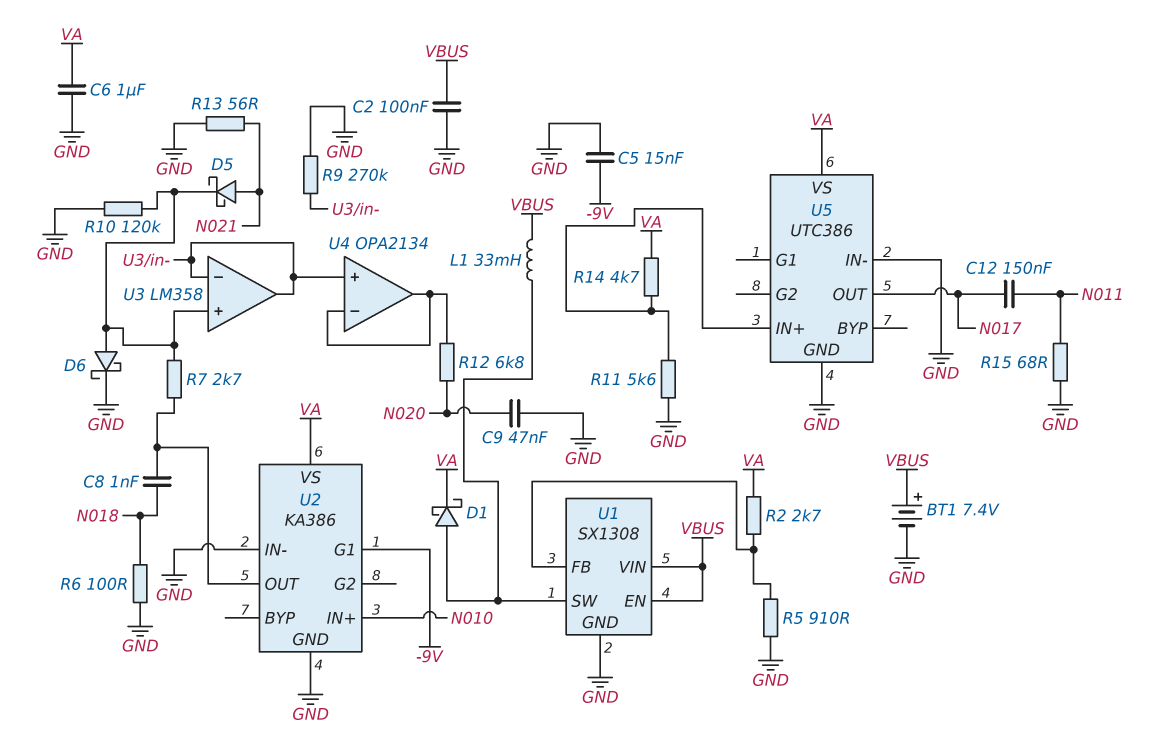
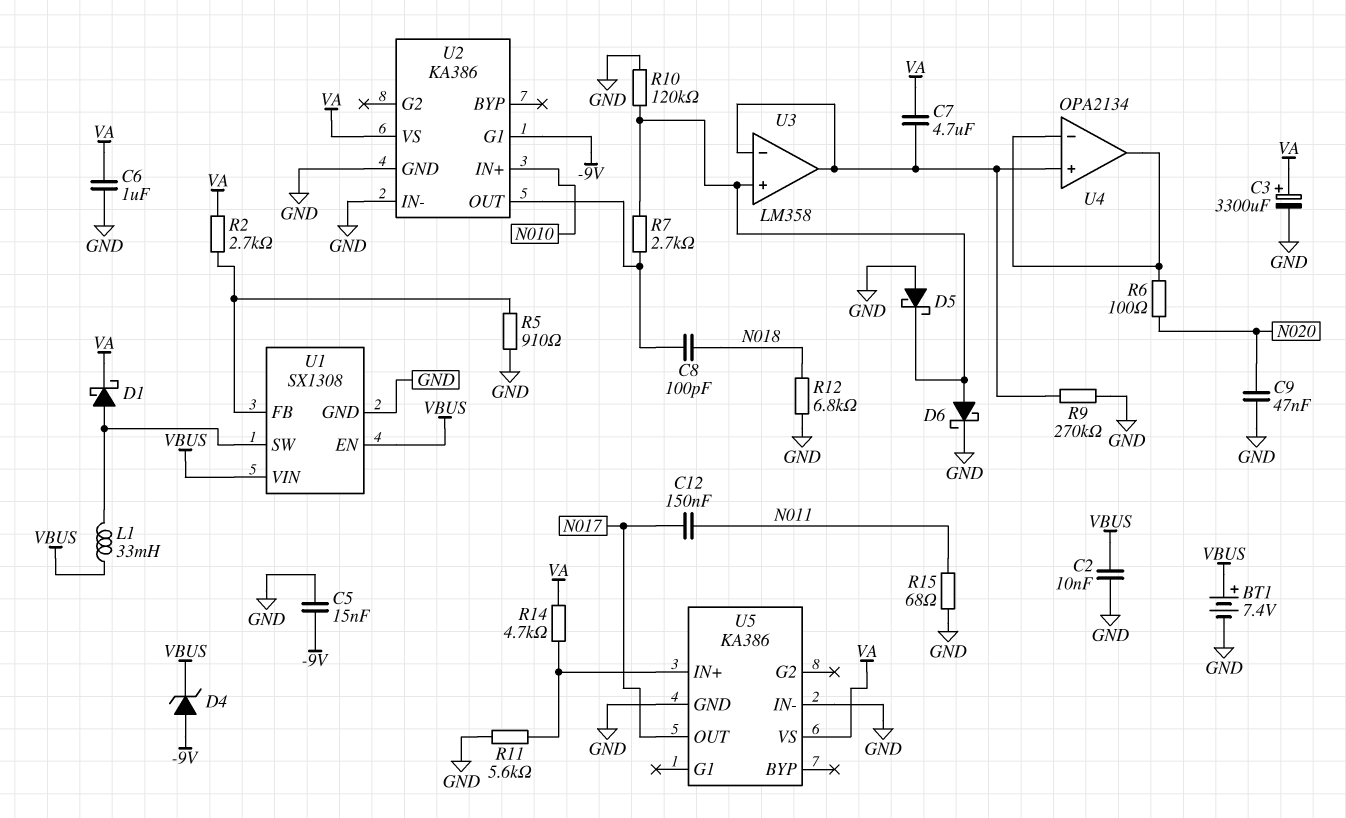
C2: 100nF (GND, VBUS) -> 10nF (GND, VBUS)
C3: none -> 3300uF (plus VA, minus GND)
C7: none -> 4.7uF (U3/in-, VA)
C8: 1nF (N018, U2/OUT) -> 100pF (N018, U2/OUT)
D4: none -> zener (A -9V, K VBUS)
D5: schottky (A N021, K U3/in+) -> schottky (A GND, K U3/in+)
R6: 100 (GND, N018) -> 100 (N020, U4/in-)
R12: 6.8k (N020, U4/in-) -> 6.8k (GND, N018)
R13: 56 (GND, N021) -> none
U5: UTC386 -> KA386

